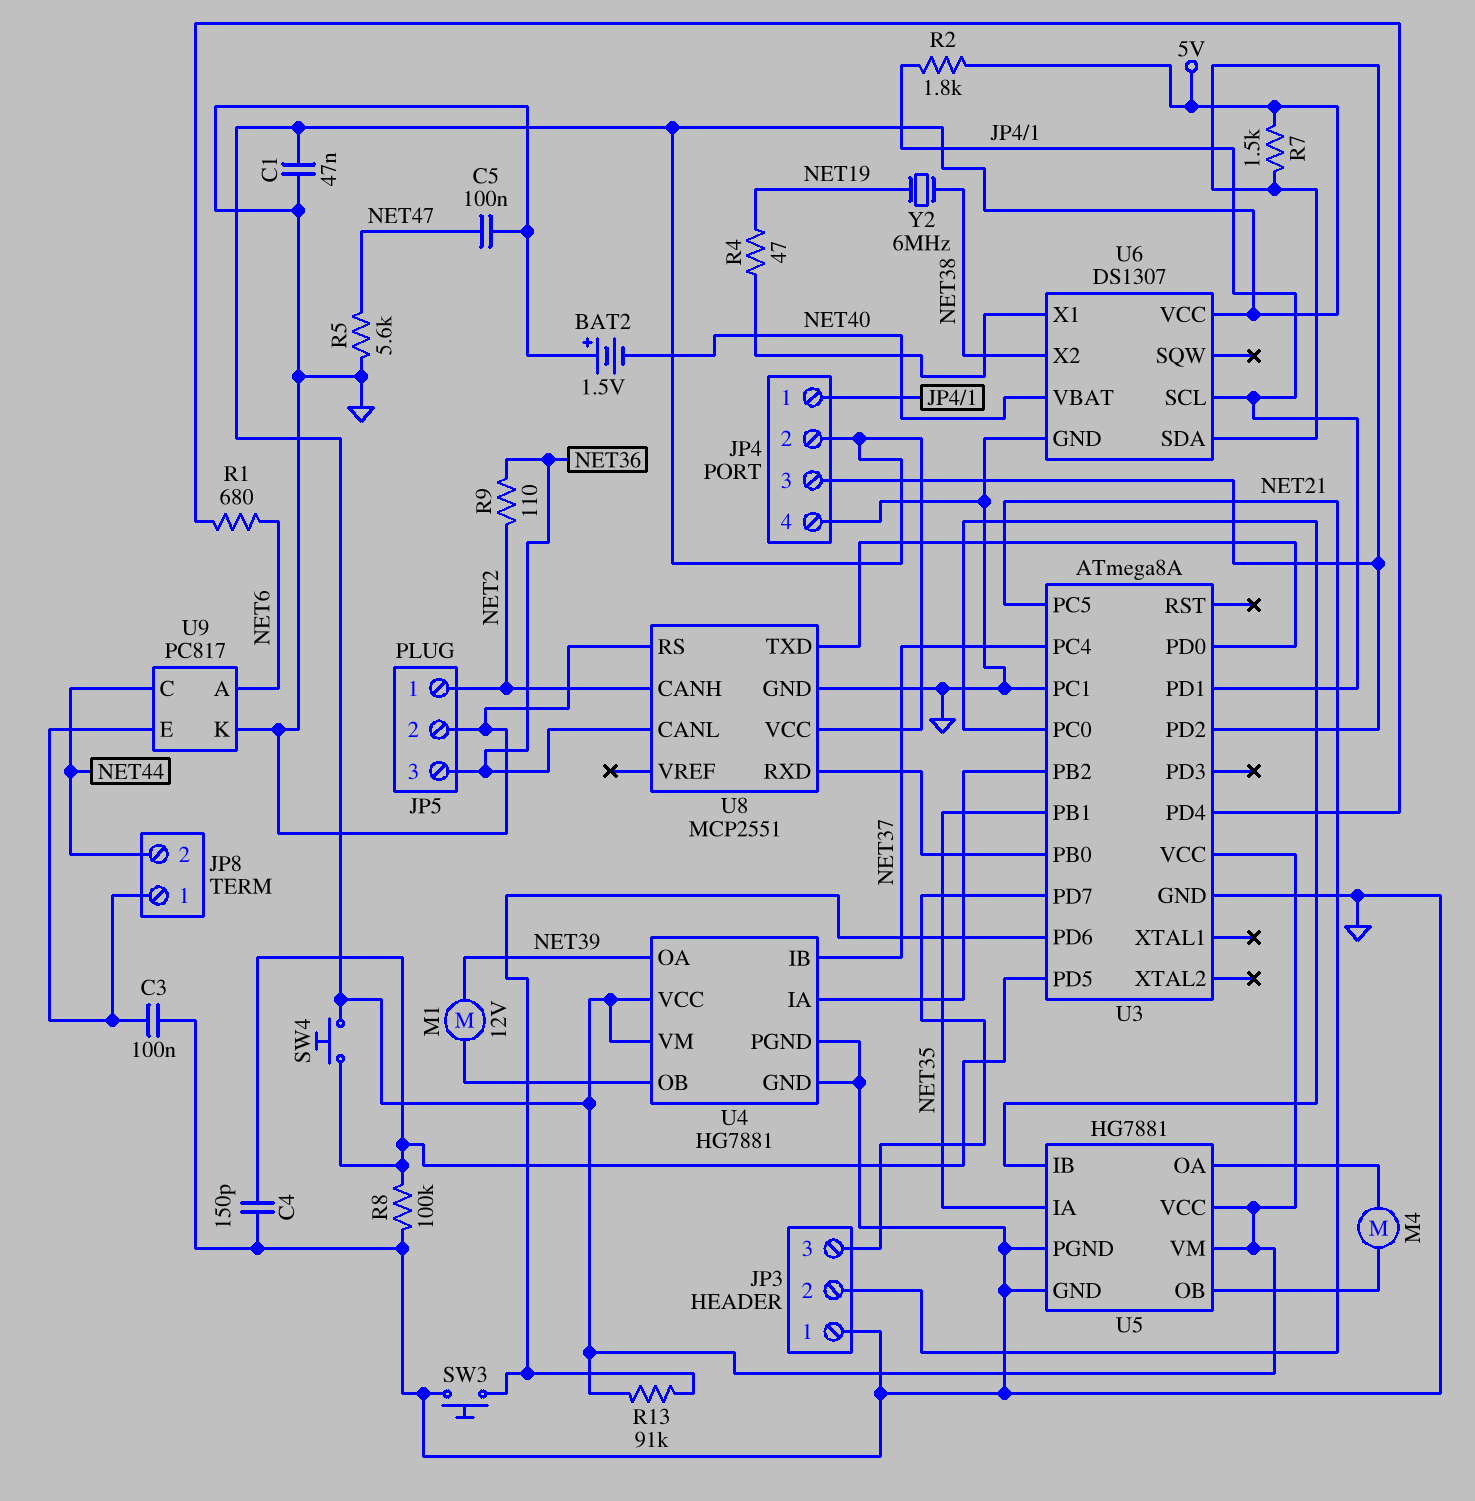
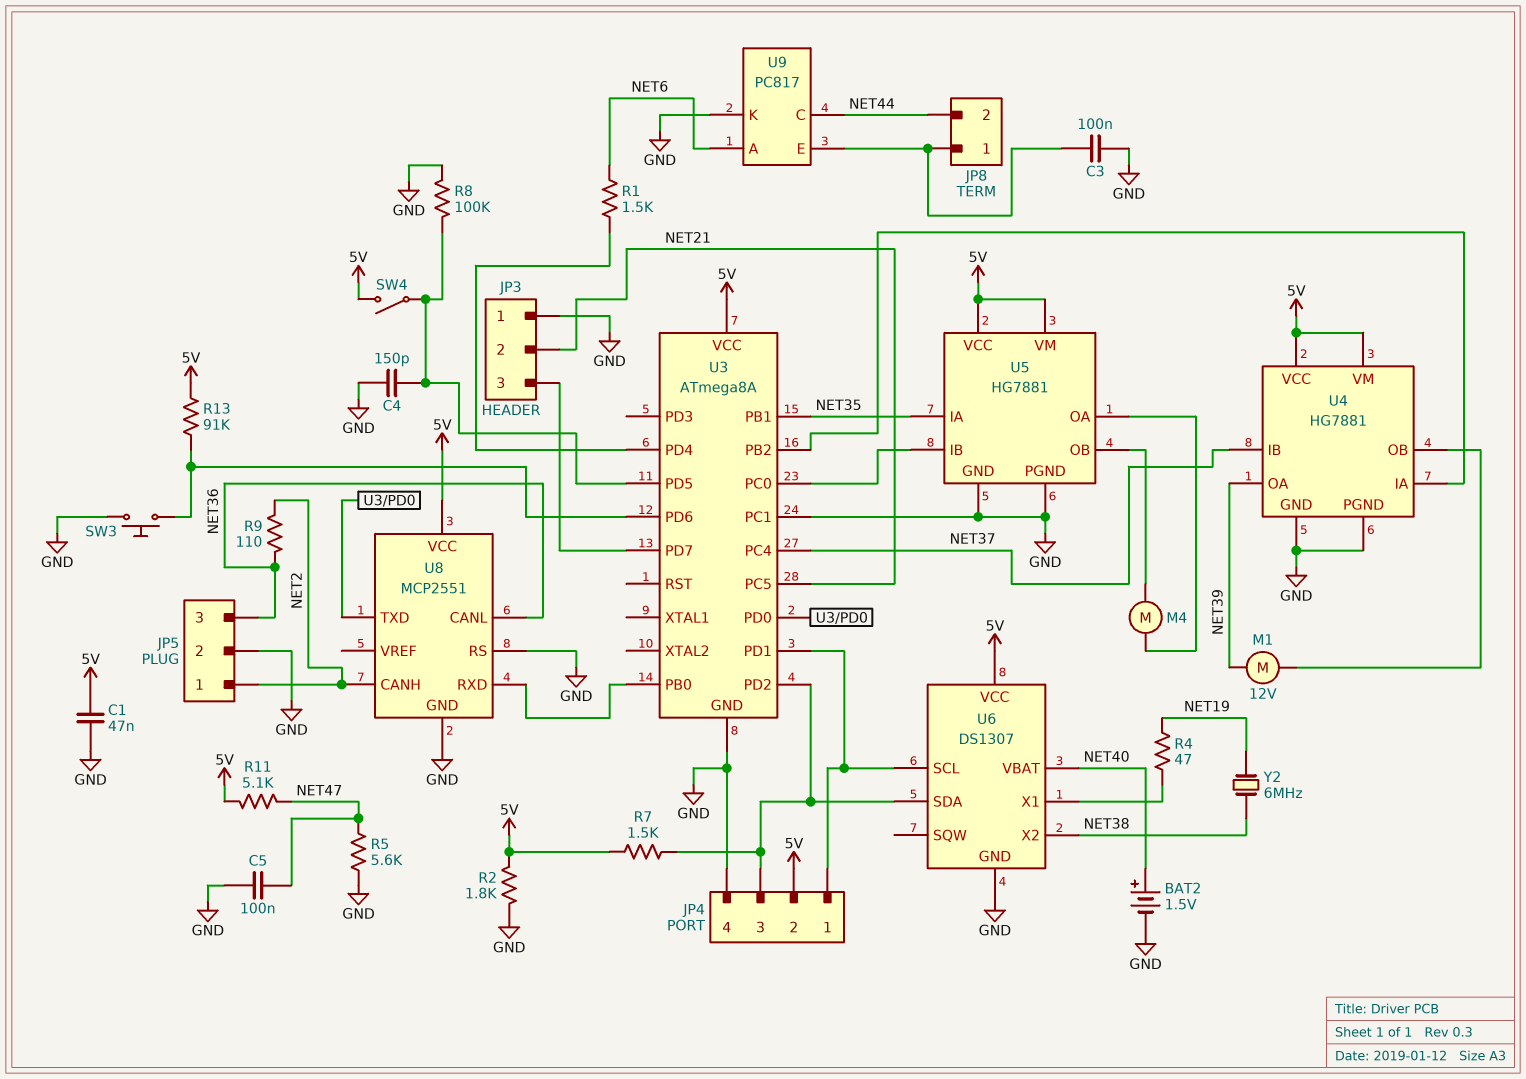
BAT2: 1.5V (plus GND, minus NET40) -> 1.5V (plus NET40, minus GND)
R1: 680 (NET6, U3/PD4) -> 1.5k (NET6, U3/PD4)
R2: 1.8k (5V, JP4/1) -> 1.8k (5V, GND)
R11: none -> 5.1k (5V, NET47)
SW4: button (5V, U3/PD5) -> switch (5V, U3/PD5)

